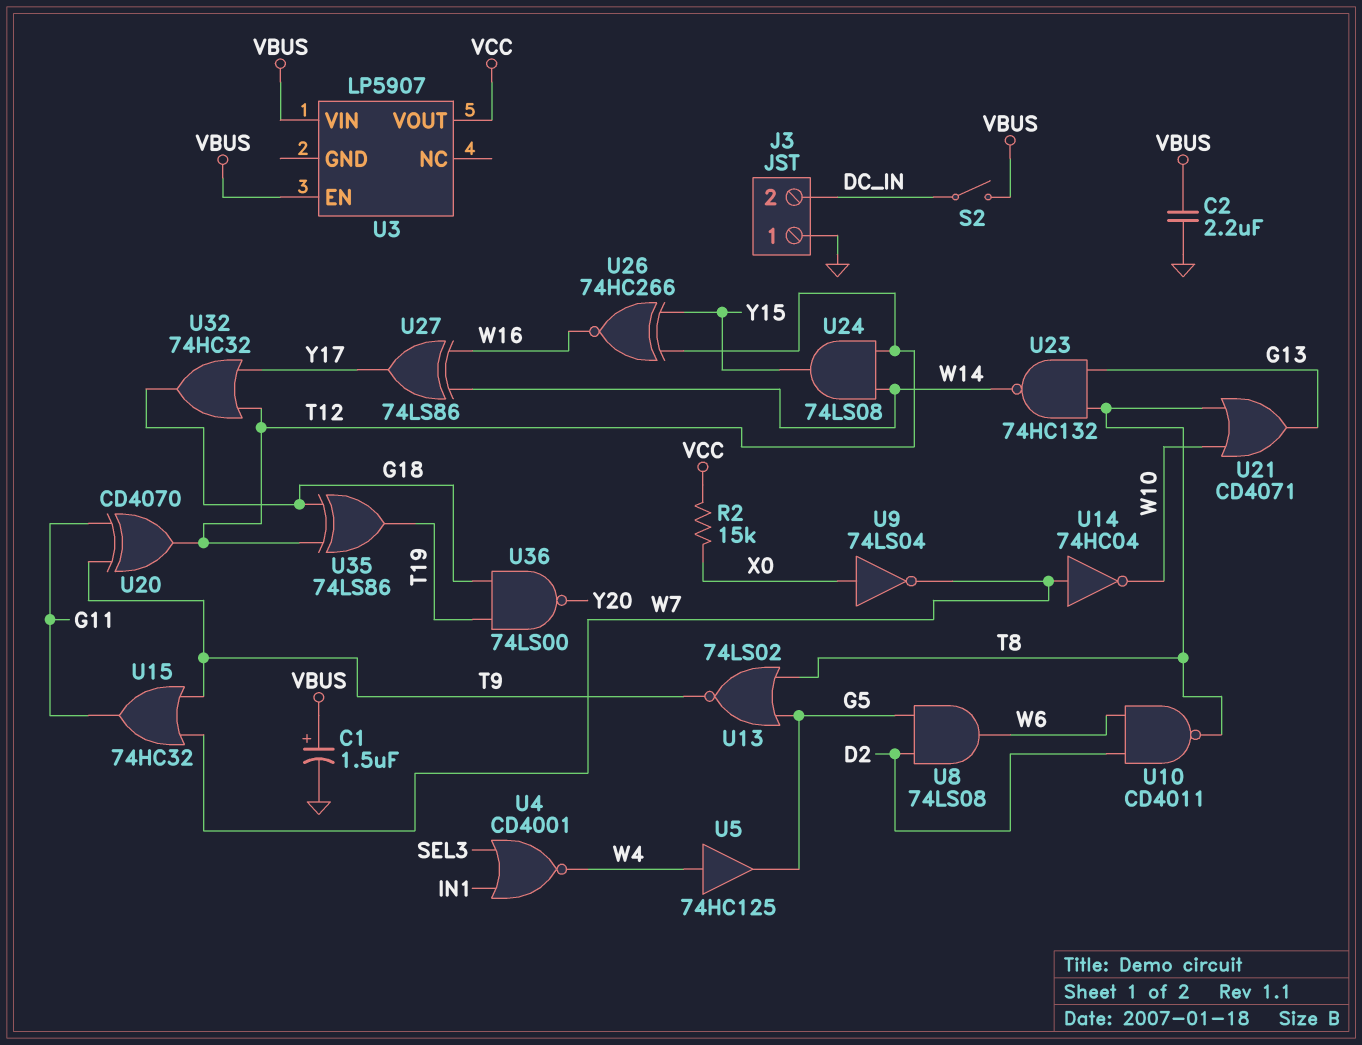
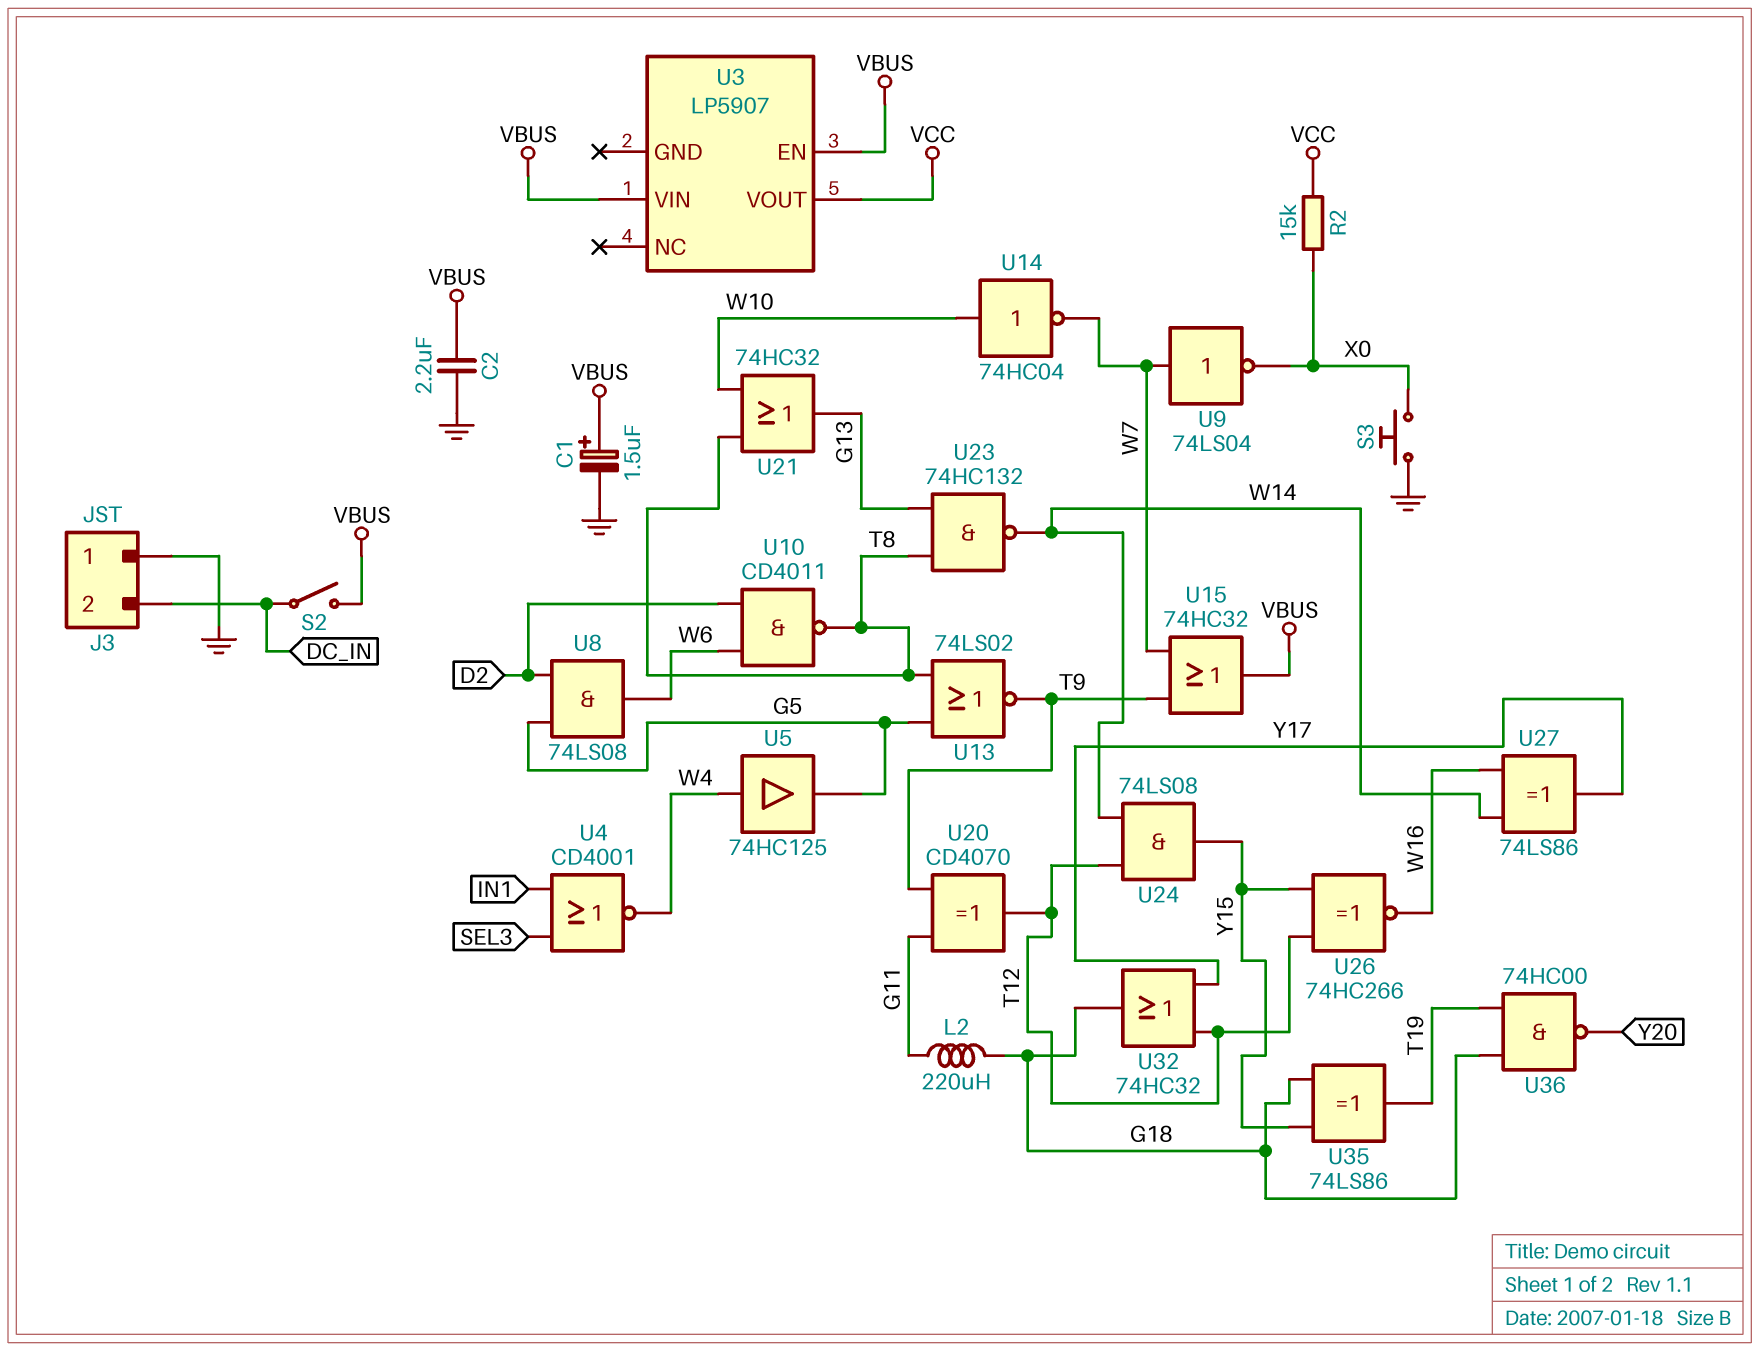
L2: none -> 220uH (G11, G18)
S3: none -> button (GND, X0)
U9: NOT 74LS04 (in X0, out W7) -> NOT 74LS04 (in W7, out X0)
U14: NOT 74HC04 (in W7, out W10) -> NOT 74HC04 (in W10, out W7)
U15: OR 74HC32 (in T9, in W7, out G11) -> OR 74HC32 (in T9, in W7, out VBUS)
U21: OR CD4071 (in T8, in W10, out G13) -> OR 74HC32 (in T8, in W10, out G13)
U35: XOR 74LS86 (in G18, in T12, out T19) -> XOR 74LS86 (in G18, in Y15, out T19)
U36: NAND 74LS00 (in G18, in T19, out Y20) -> NAND 74HC00 (in G18, in T19, out Y20)

